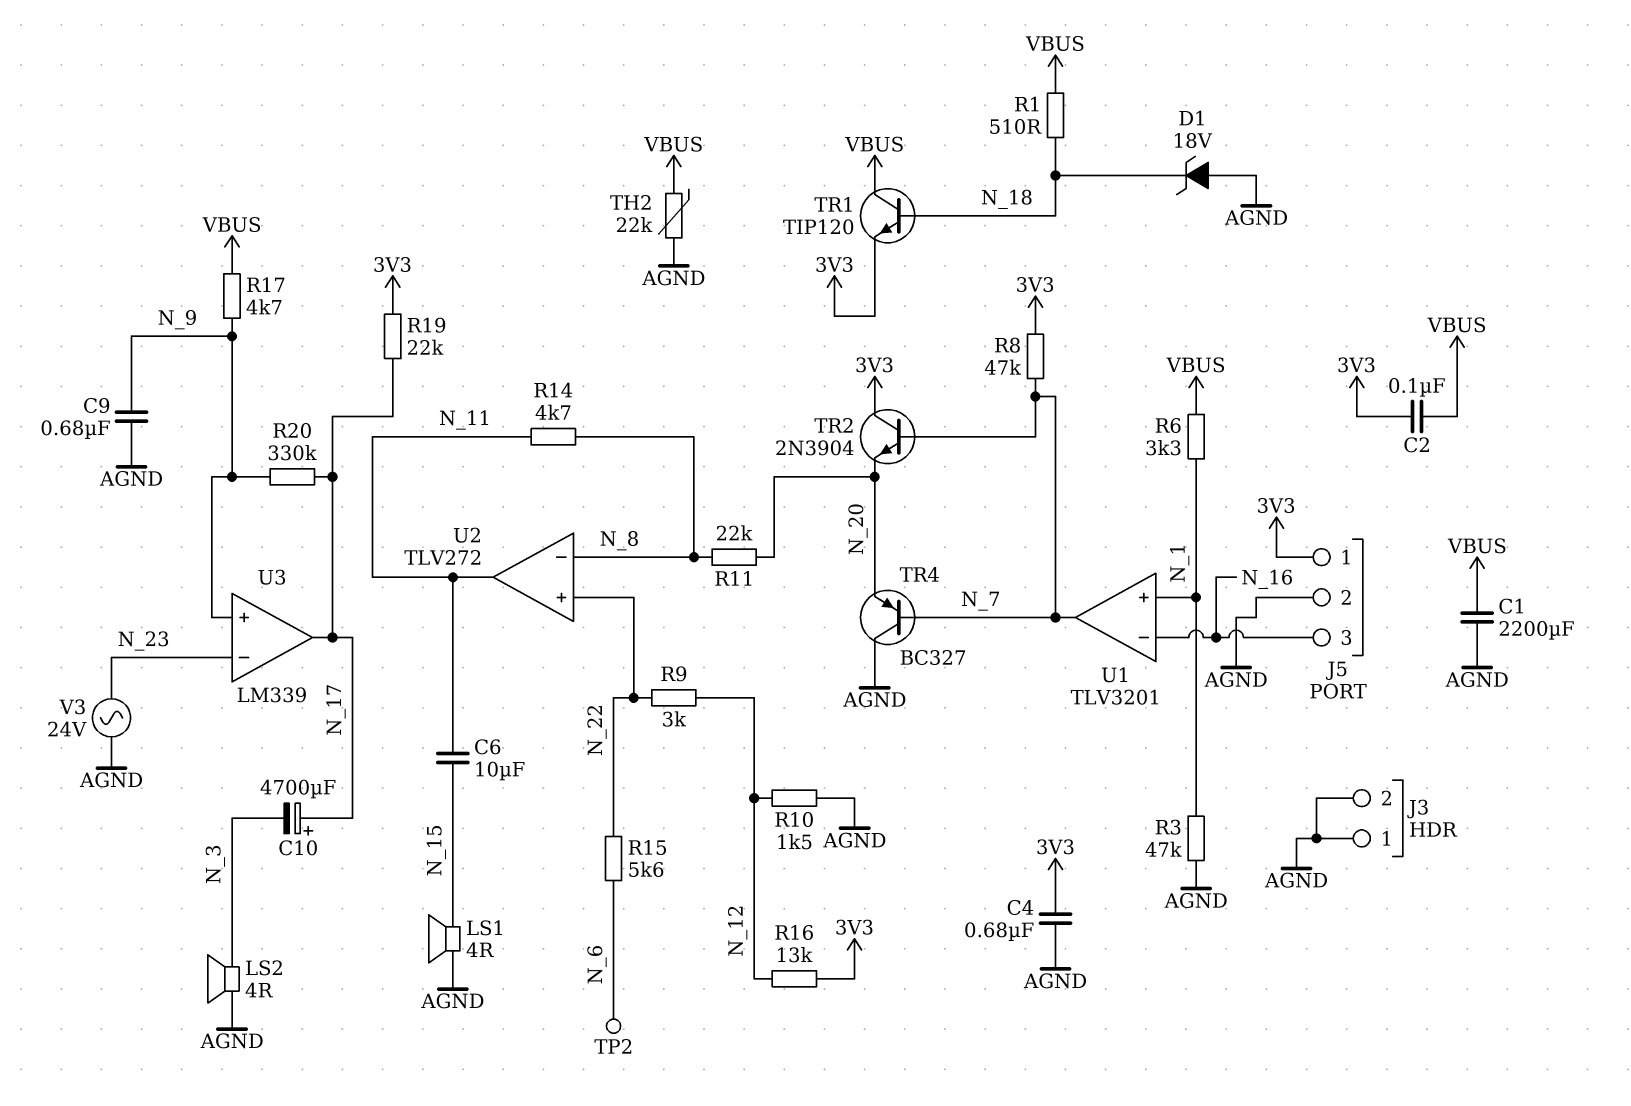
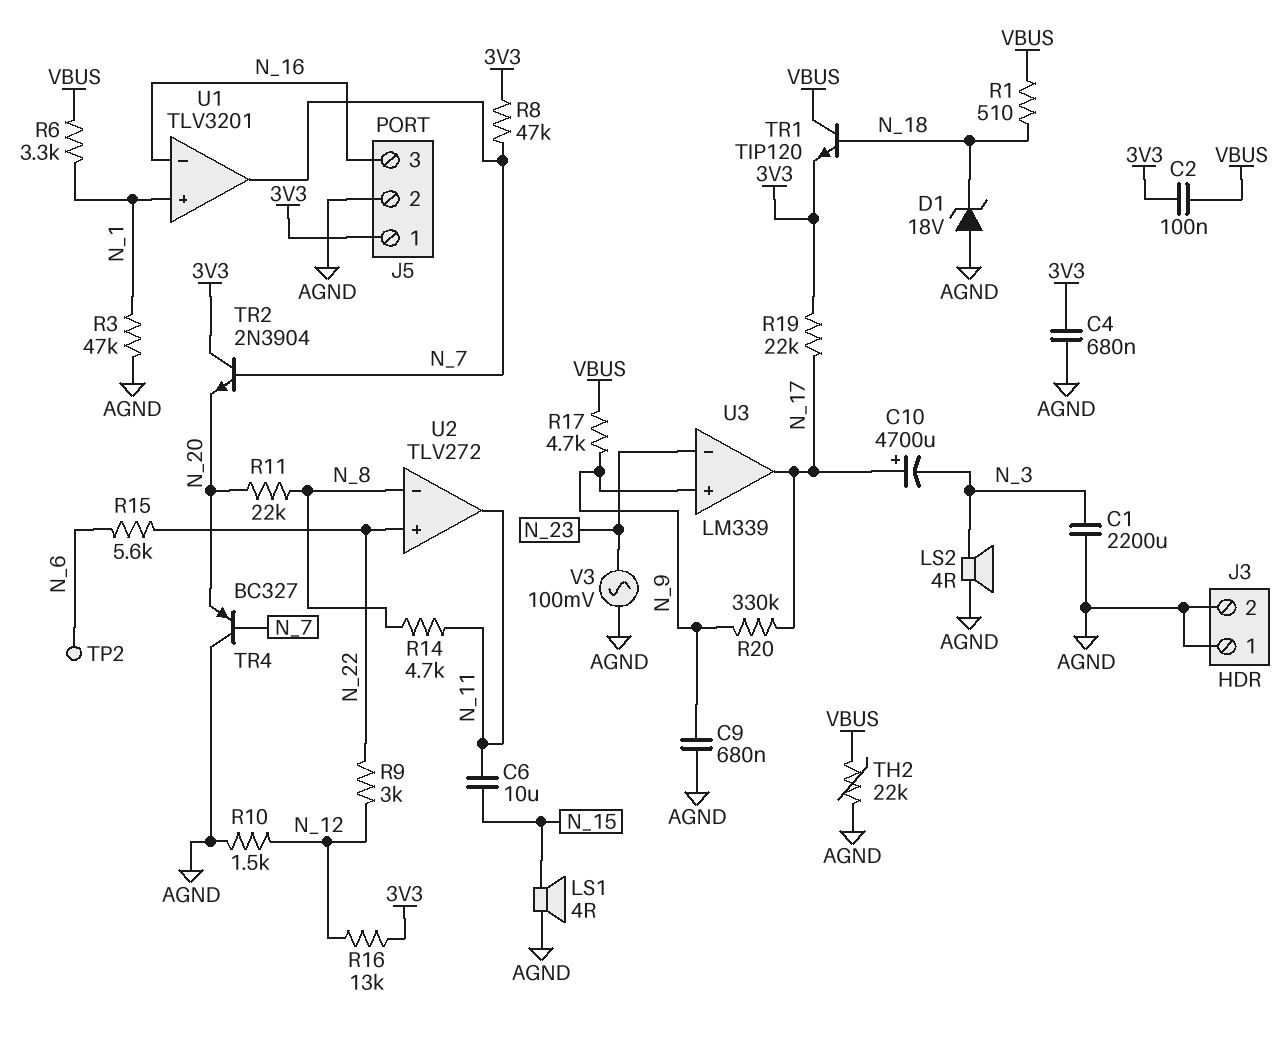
C1: 2200uF (AGND, VBUS) -> 2200uF (AGND, N_3)
V3: AC 24V (AGND, N_23) -> AC 100mV (AGND, N_23)

